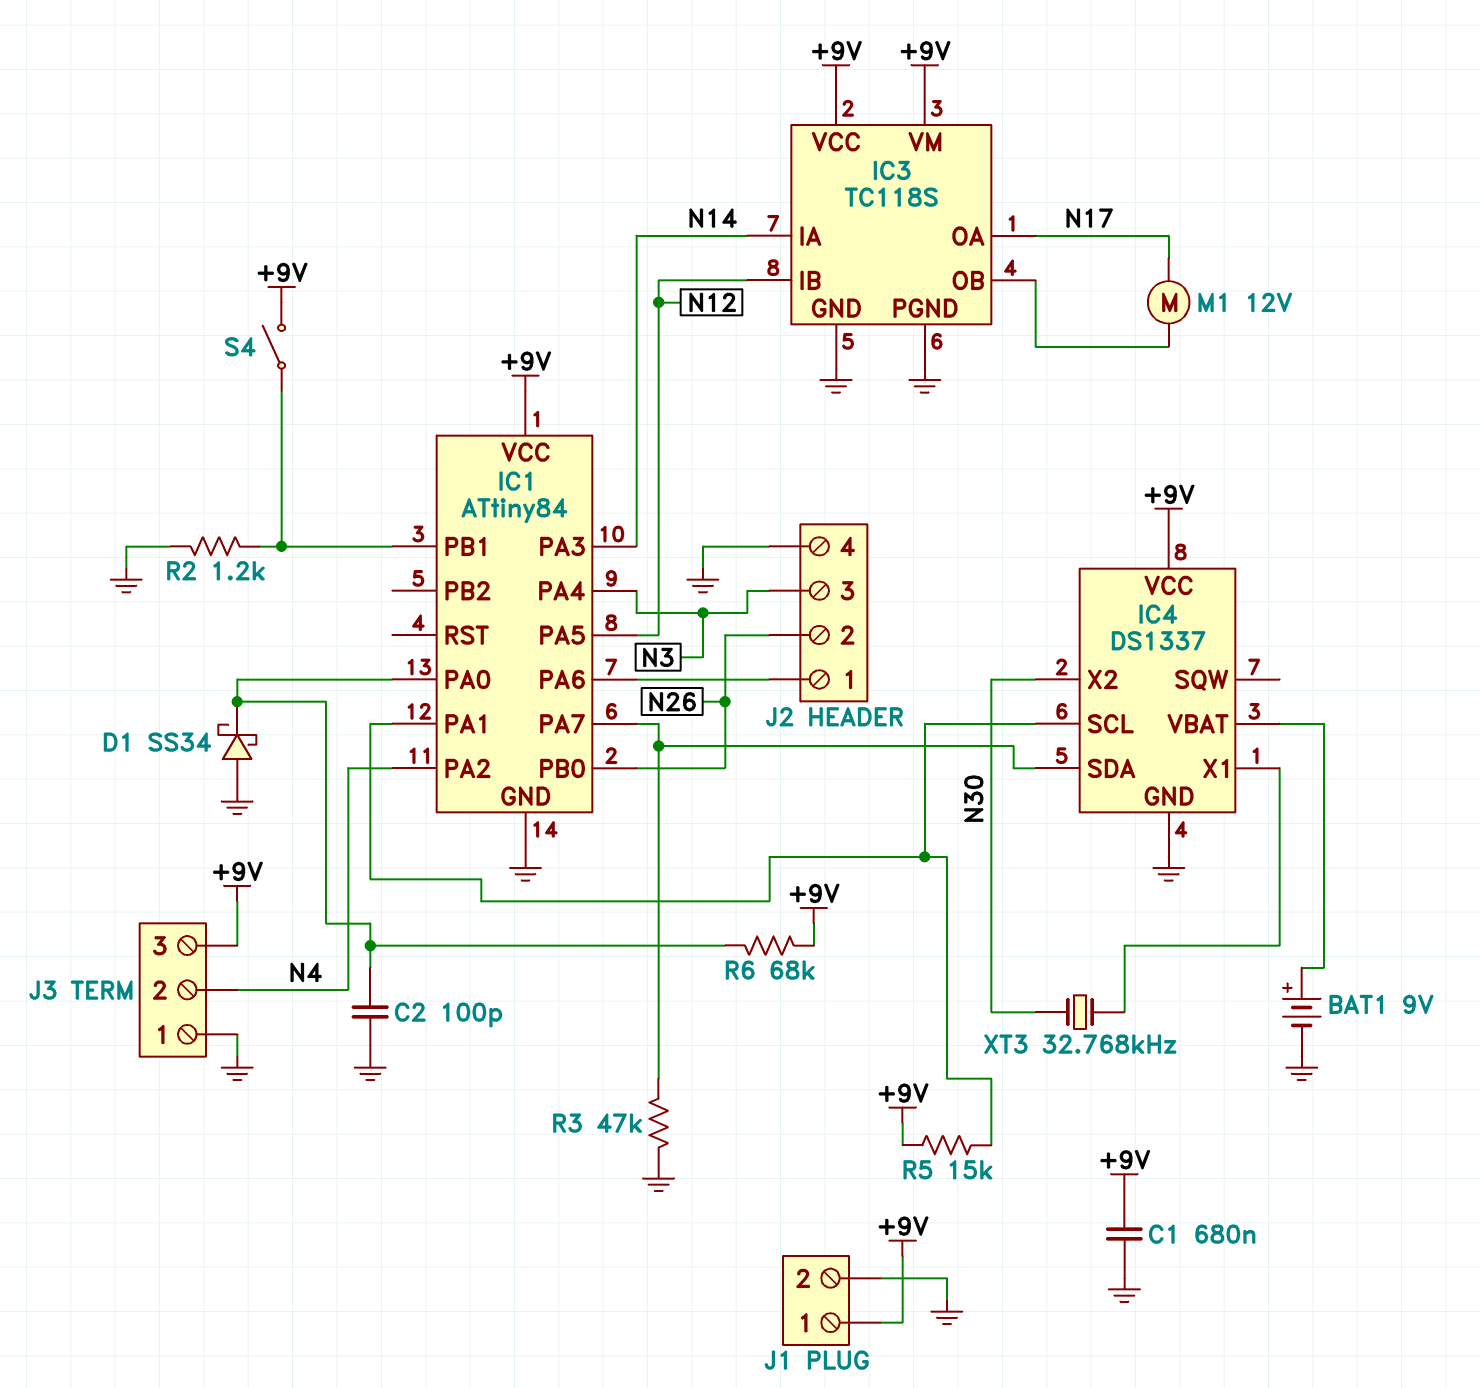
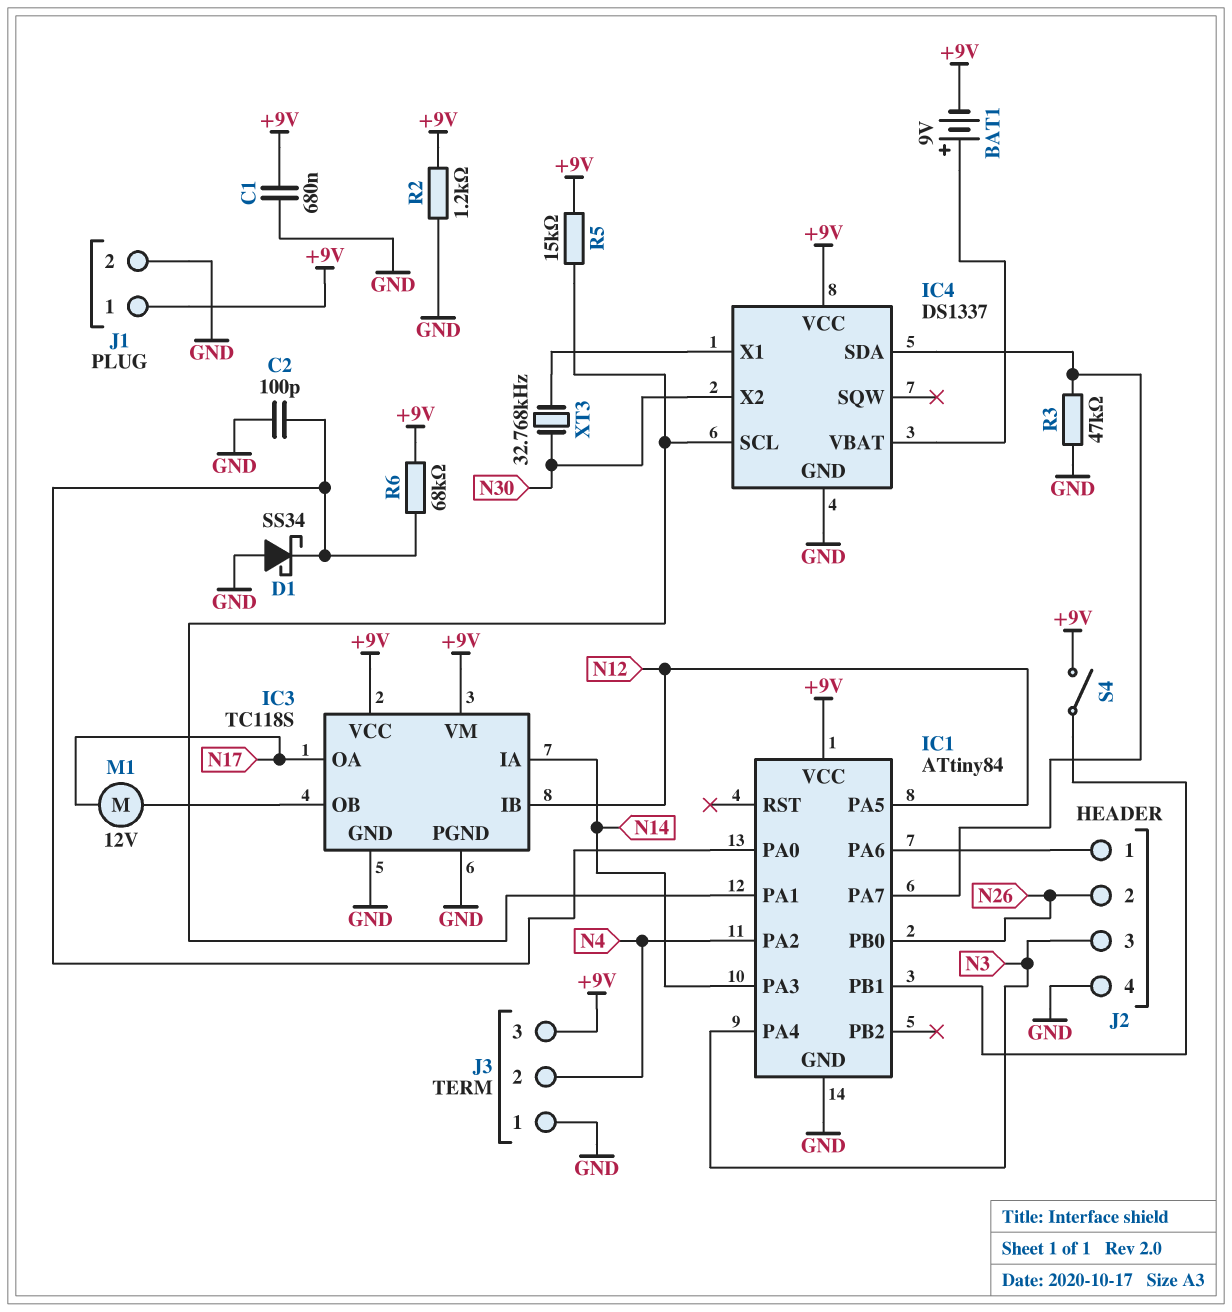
BAT1: 9V (plus IC4/VBAT, minus GND) -> 9V (plus IC4/VBAT, minus +9V)
R2: 1.2k (GND, IC1/PB1) -> 1.2k (+9V, GND)

